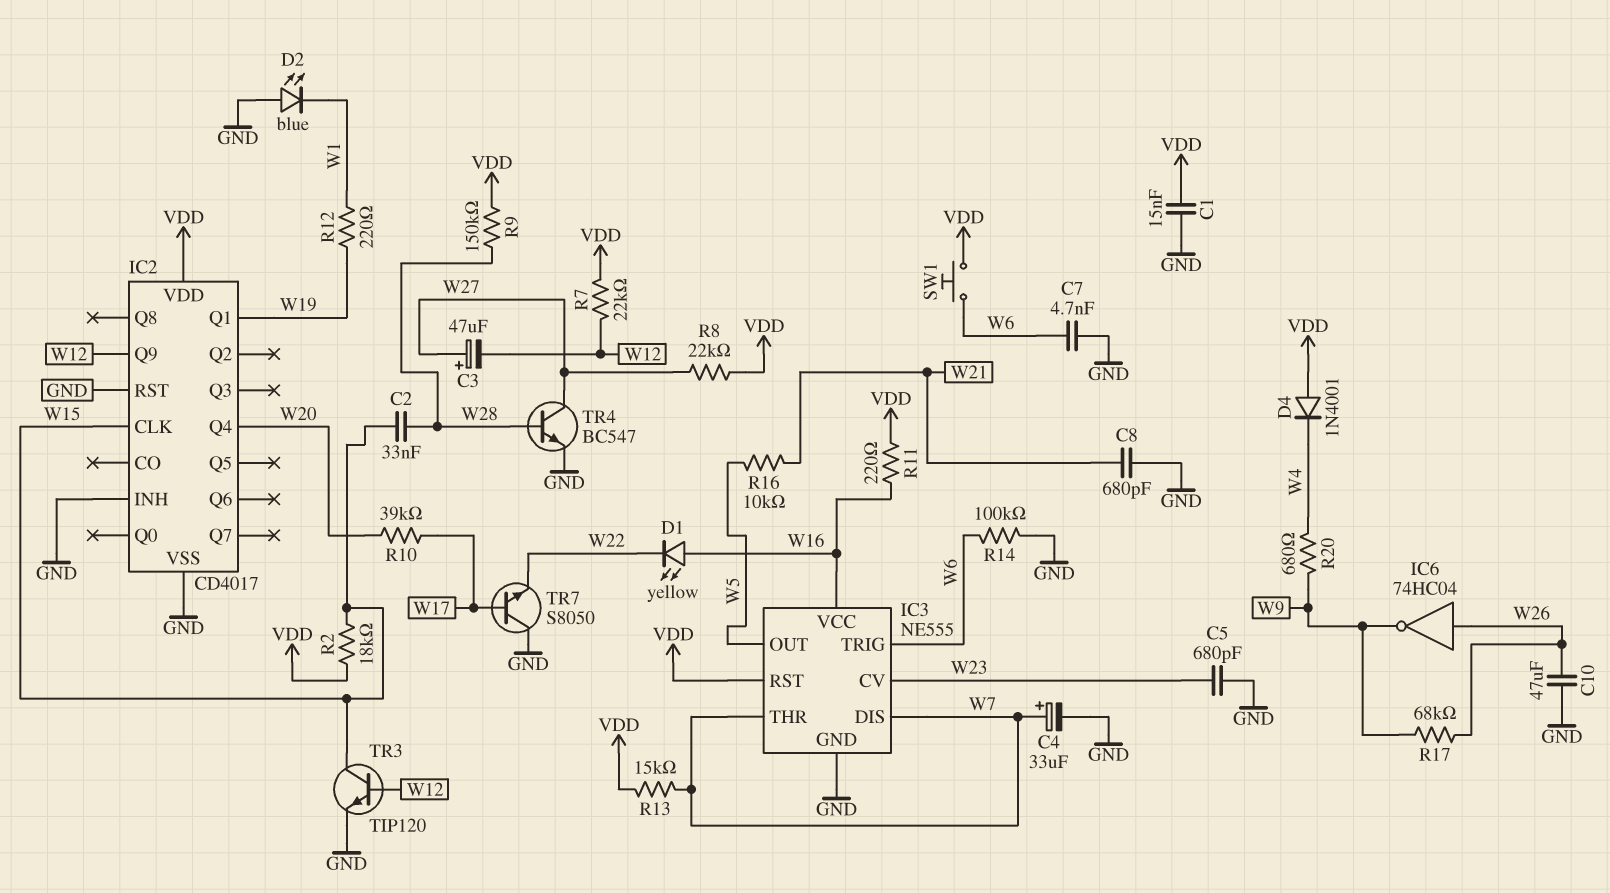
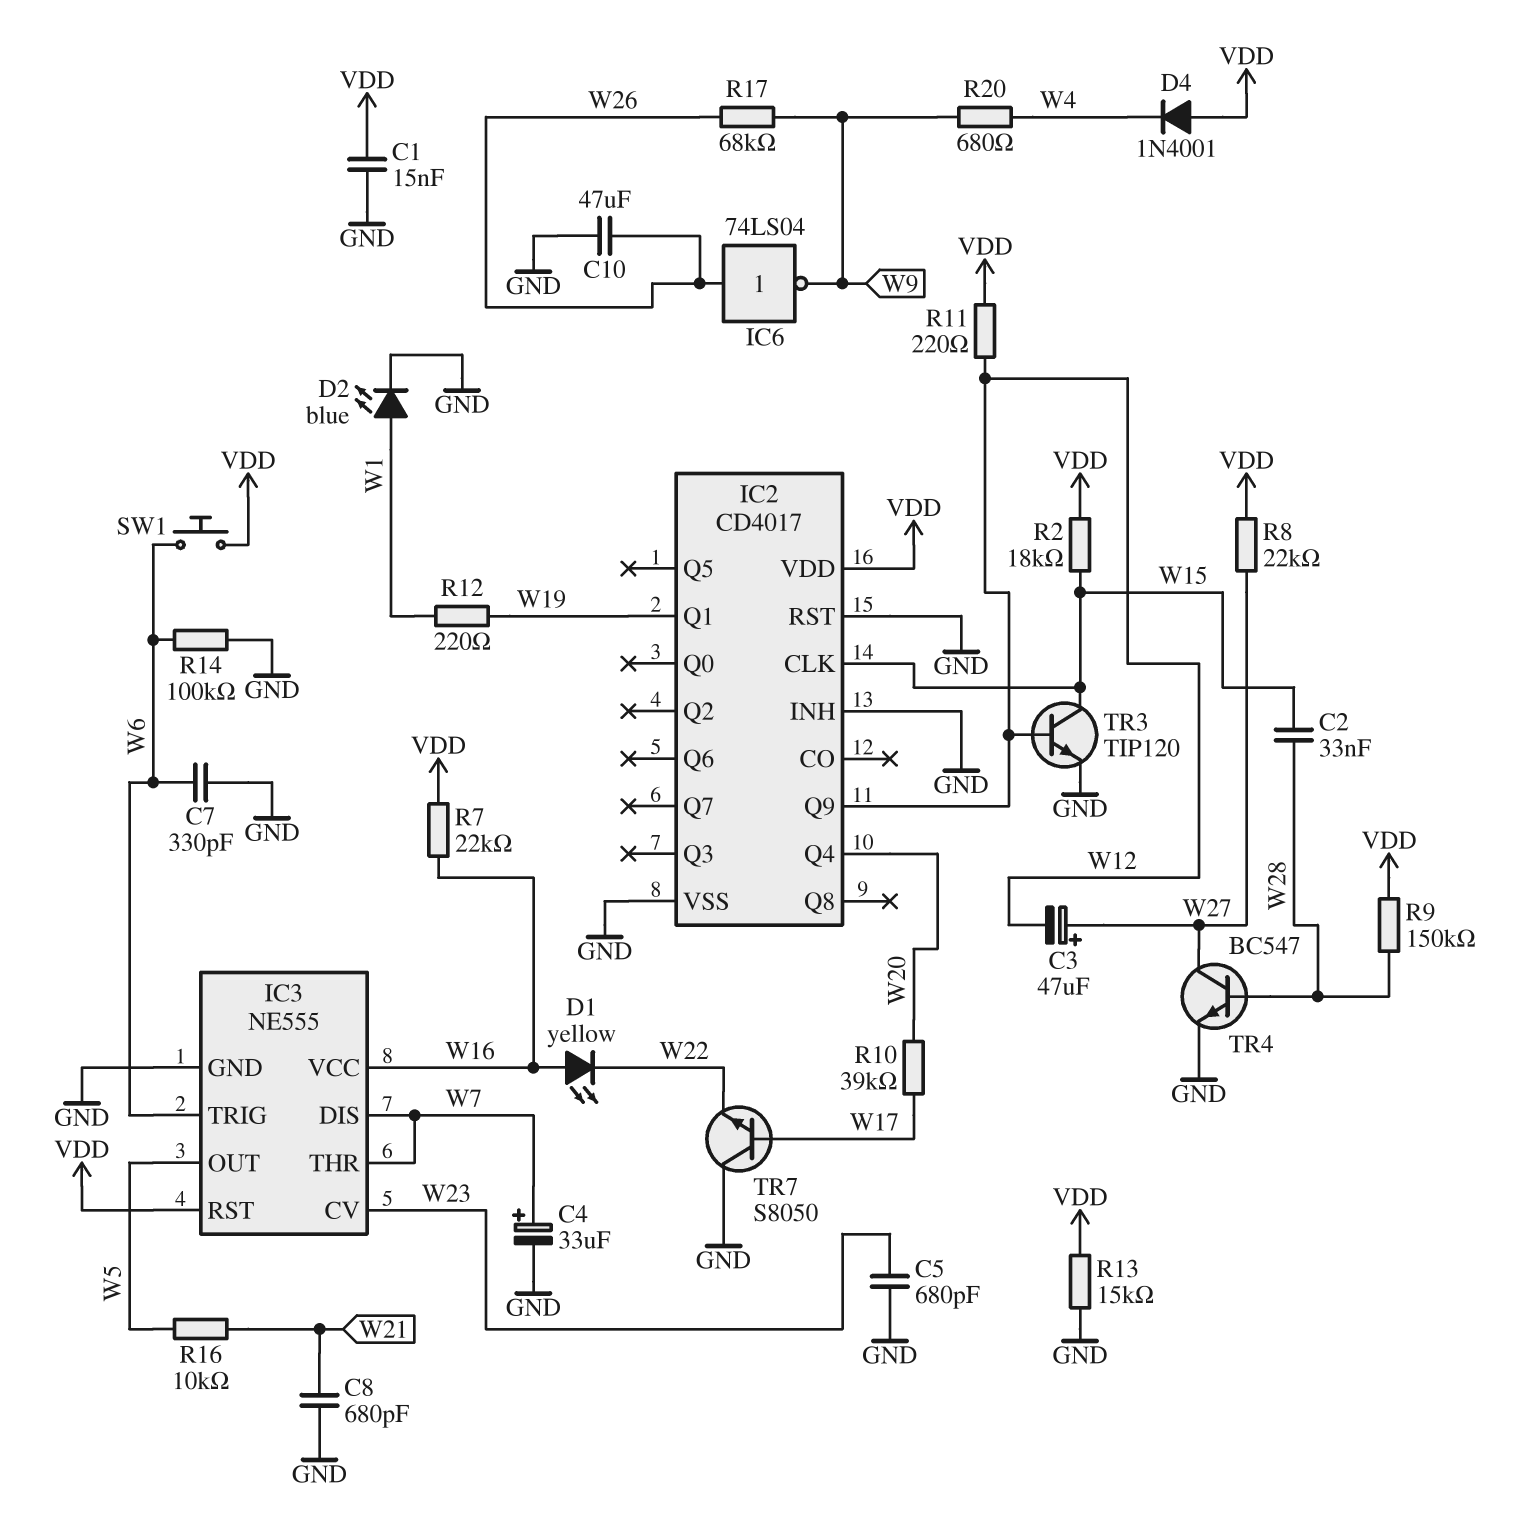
C7: 4.7nF (GND, W6) -> 330pF (GND, W6)
D2: LED blue (A GND, K W1) -> LED blue (A W1, K GND)
IC6: NOT 74HC04 (in W26, out W9) -> NOT 74LS04 (in W26, out W9)
R7: 22k (VDD, W12) -> 22k (VDD, W16)
R11: 220 (VDD, W16) -> 220 (VDD, W12)
R13: 15k (VDD, W7) -> 15k (GND, VDD)

